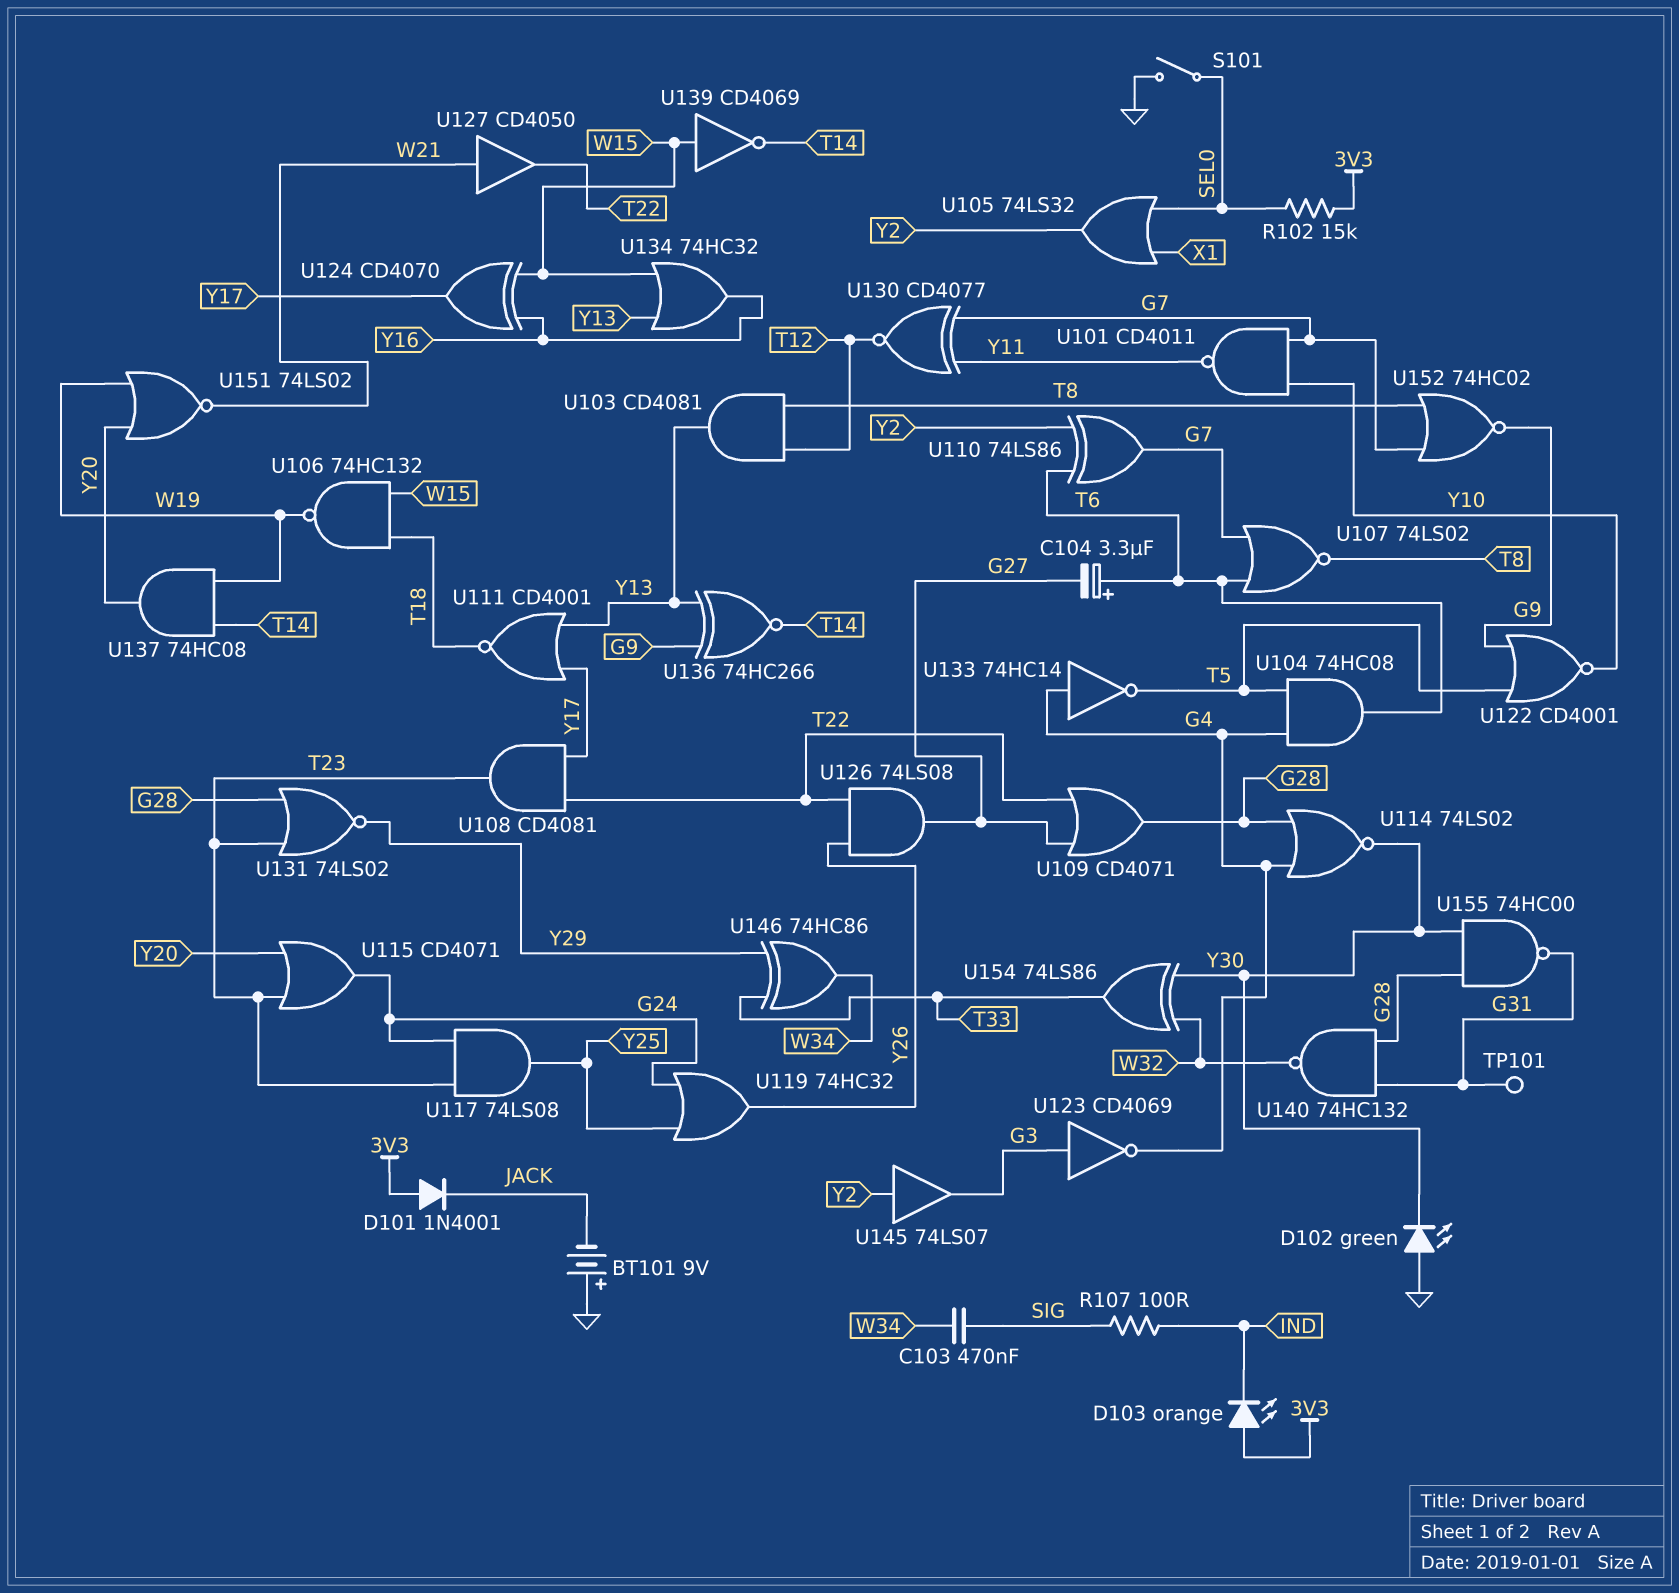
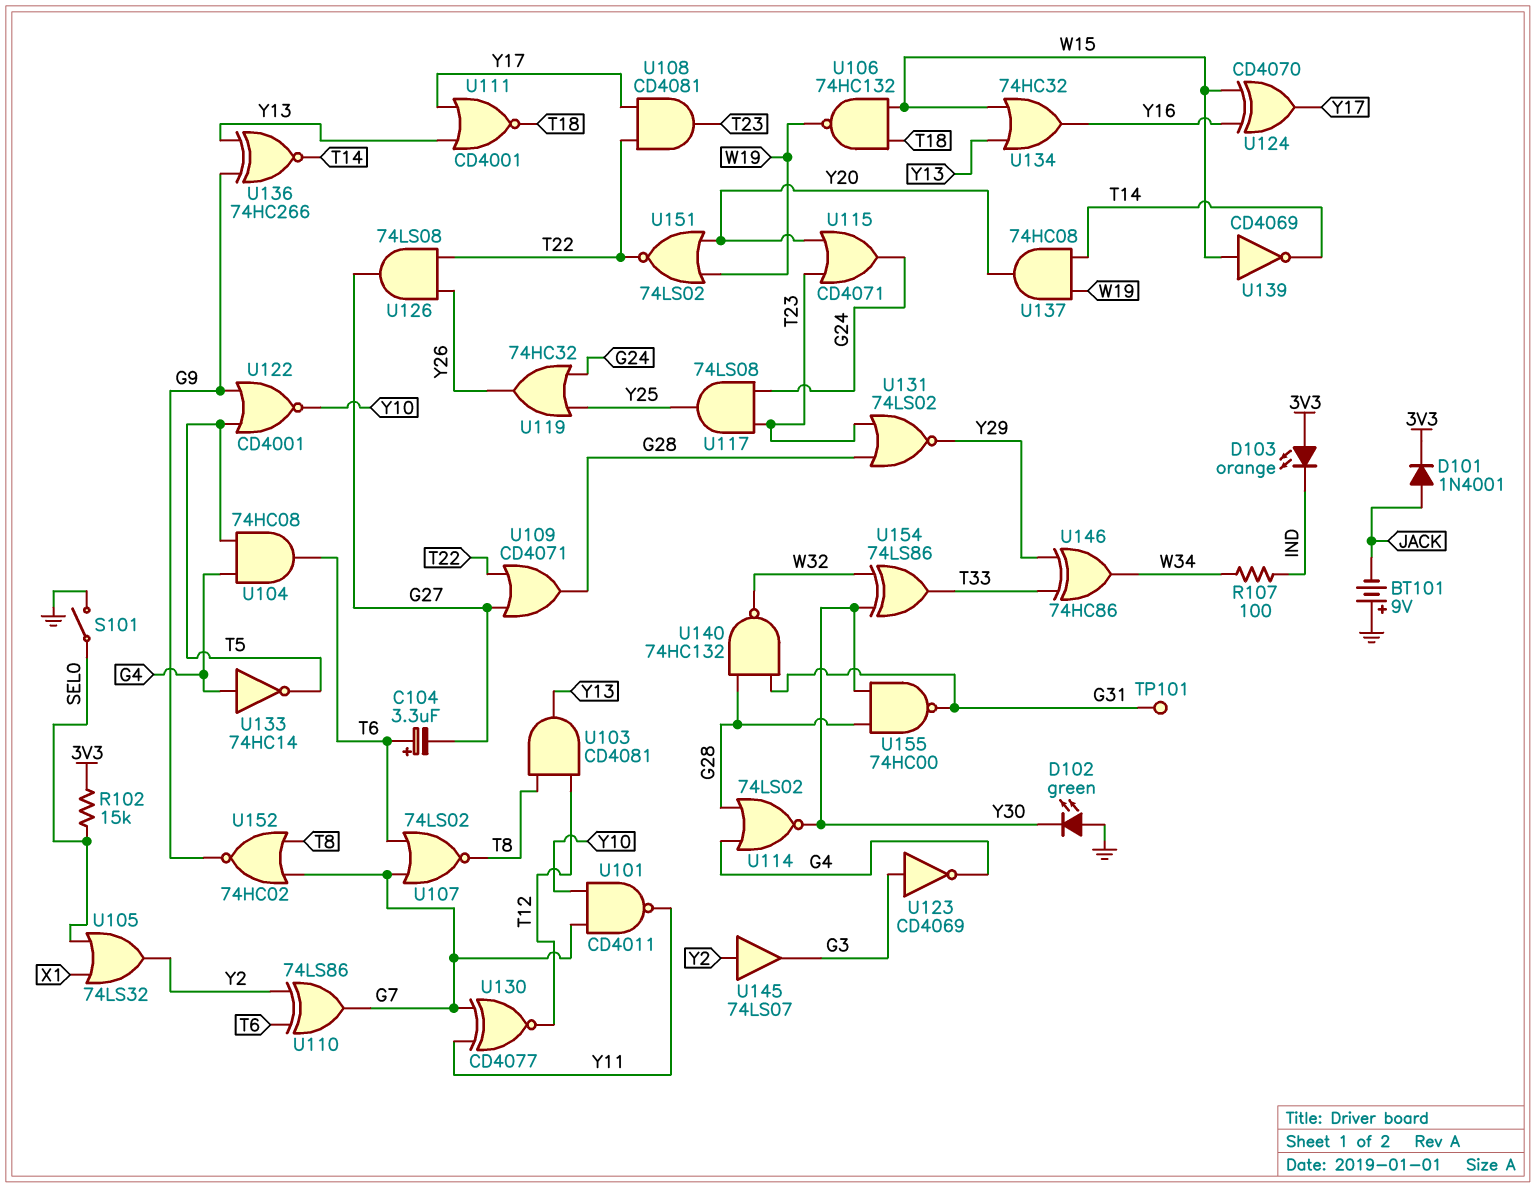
C103: 470nF (SIG, W34) -> none
D101: diode 1N4001 (A 3V3, K JACK) -> diode 1N4001 (A JACK, K 3V3)
R107: 100 (IND, SIG) -> 100 (IND, W34)
U127: buffer CD4050 (in W21, out T22) -> none
U151: NOR 74LS02 (in W19, in Y20, out W21) -> NOR 74LS02 (in W19, in Y20, out T22)

